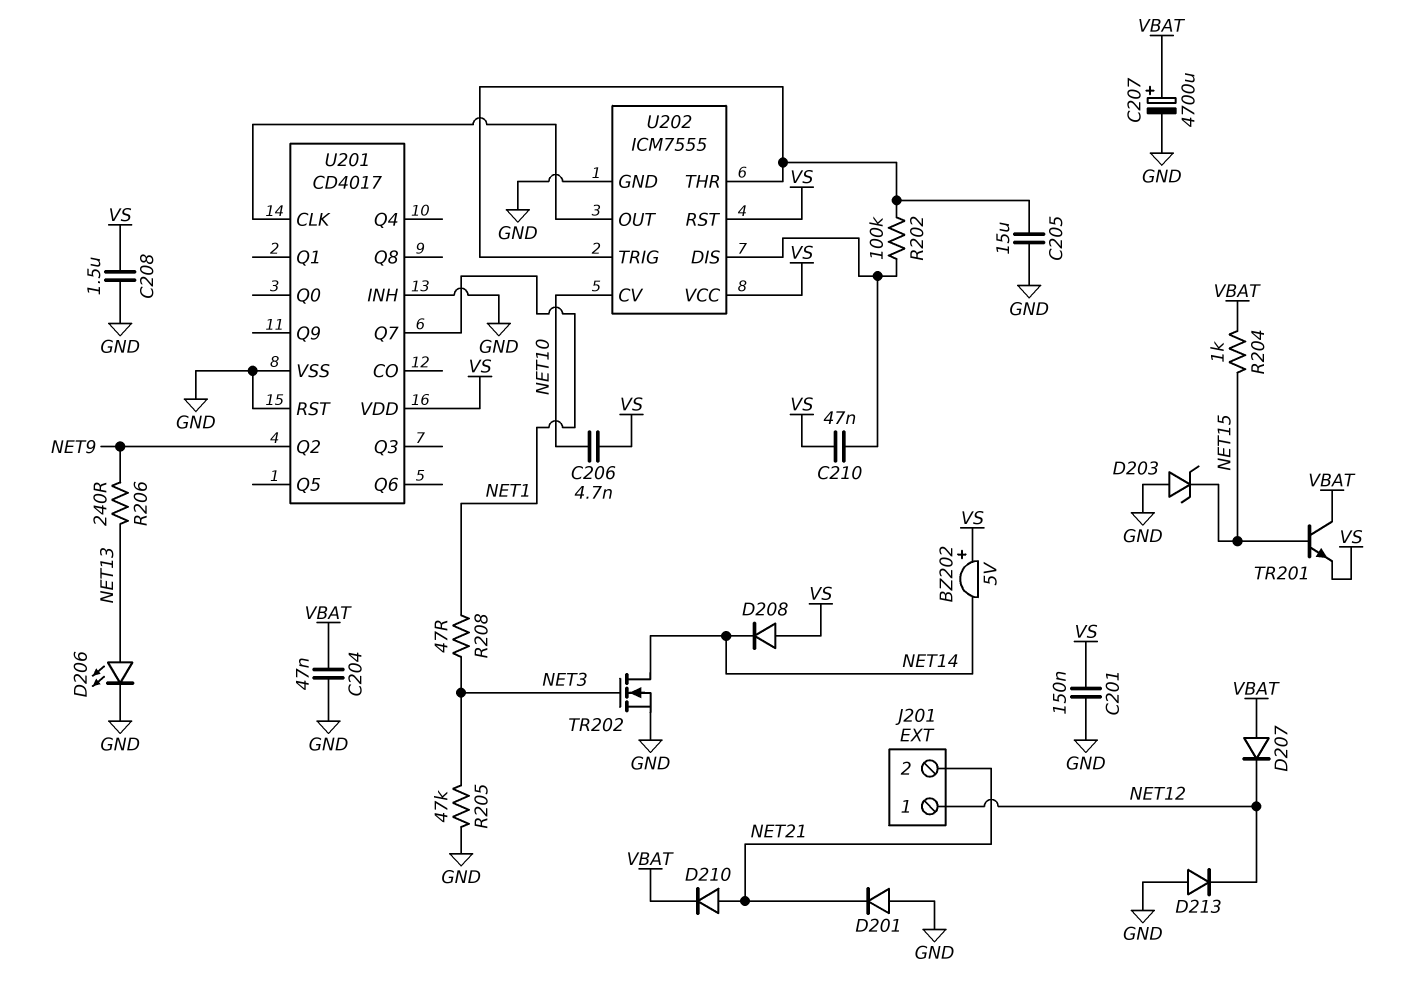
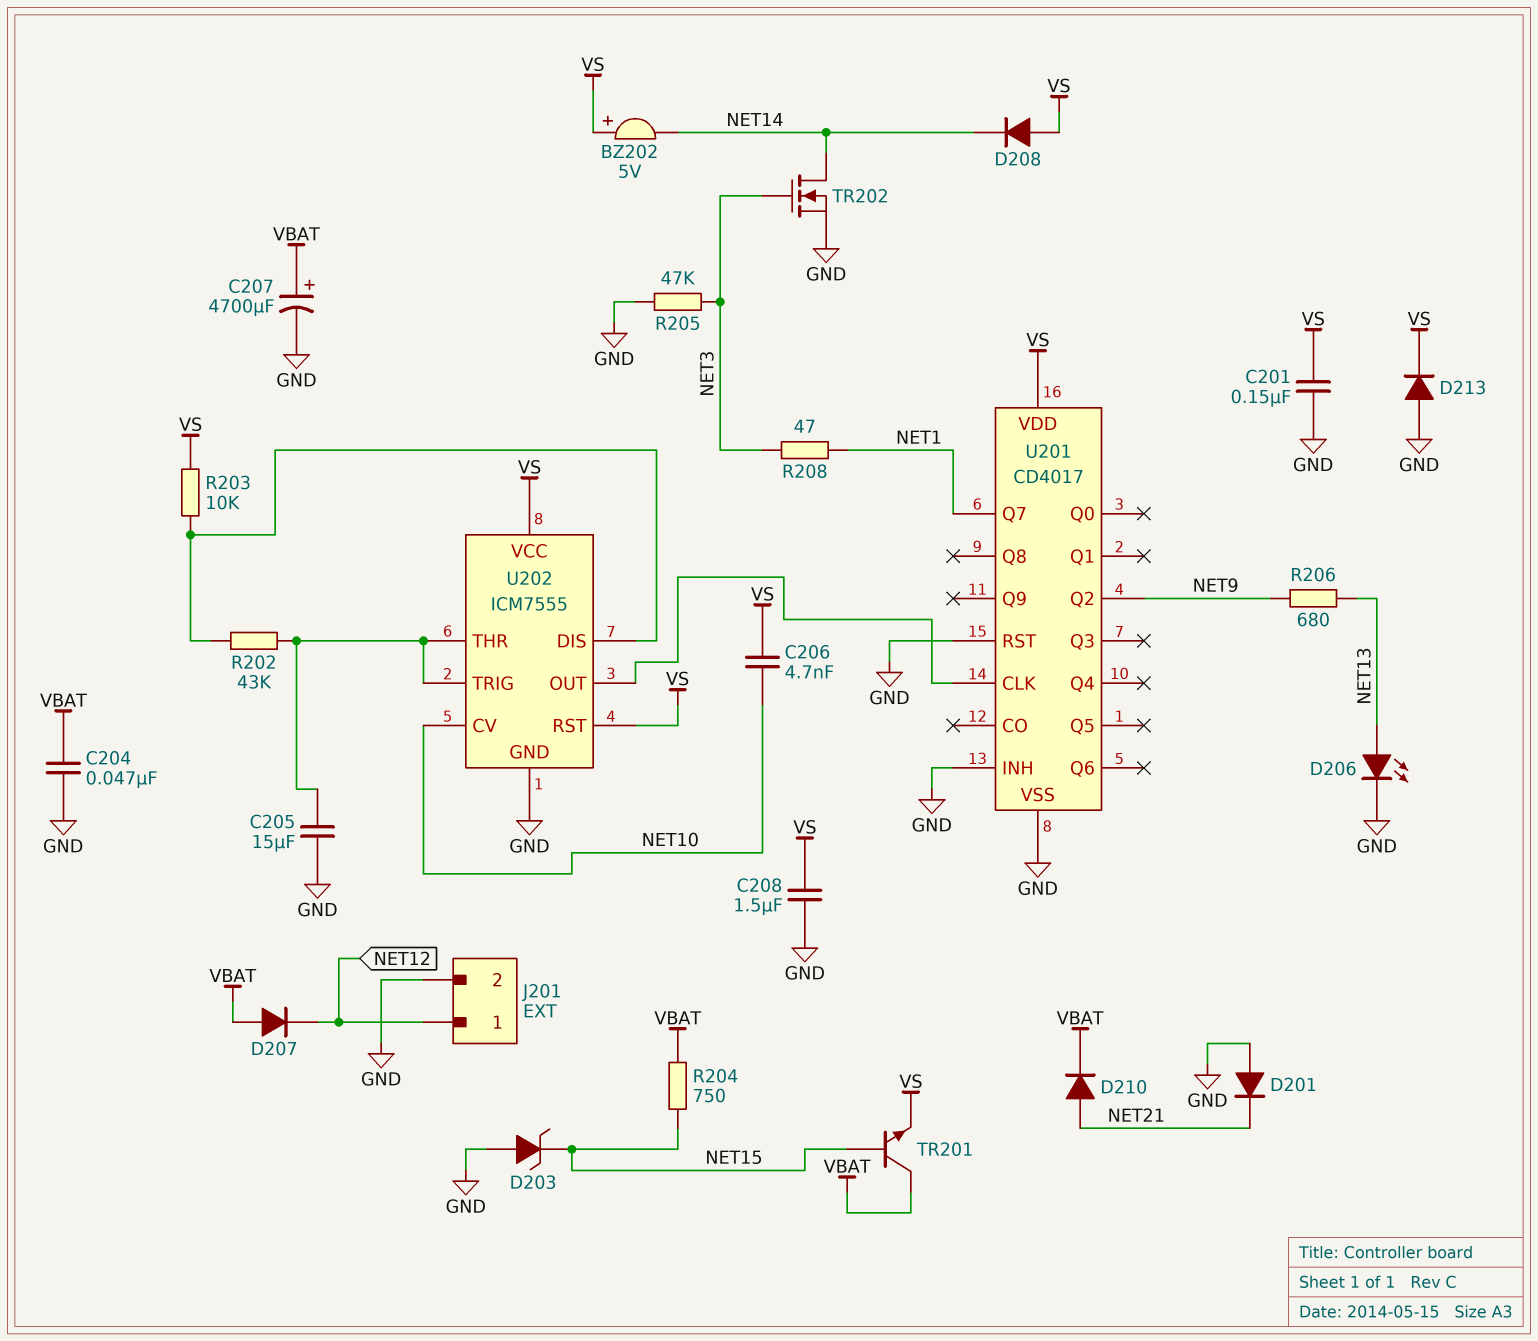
C210: 47nF (U202/DIS, VS) -> none
D213: diode (A GND, K NET12) -> diode (A GND, K VS)
J201 pin 2: NET21 -> GND
R202: 100k (U202/DIS, U202/THR) -> 43k (U202/DIS, U202/THR)
R203: none -> 10k (U202/DIS, VS)
R204: 1k (NET15, VBAT) -> 750 (NET15, VBAT)
R206: 240 (NET9, NET13) -> 680 (NET9, NET13)

